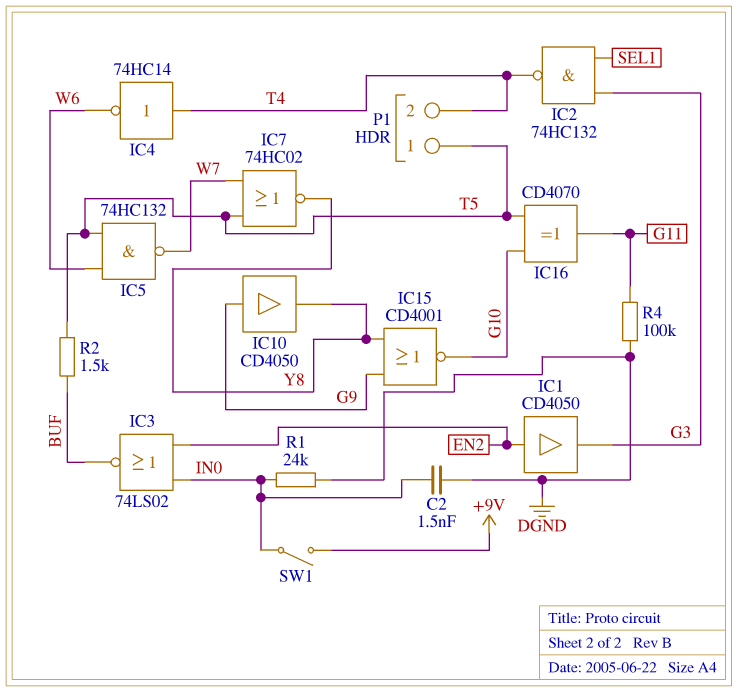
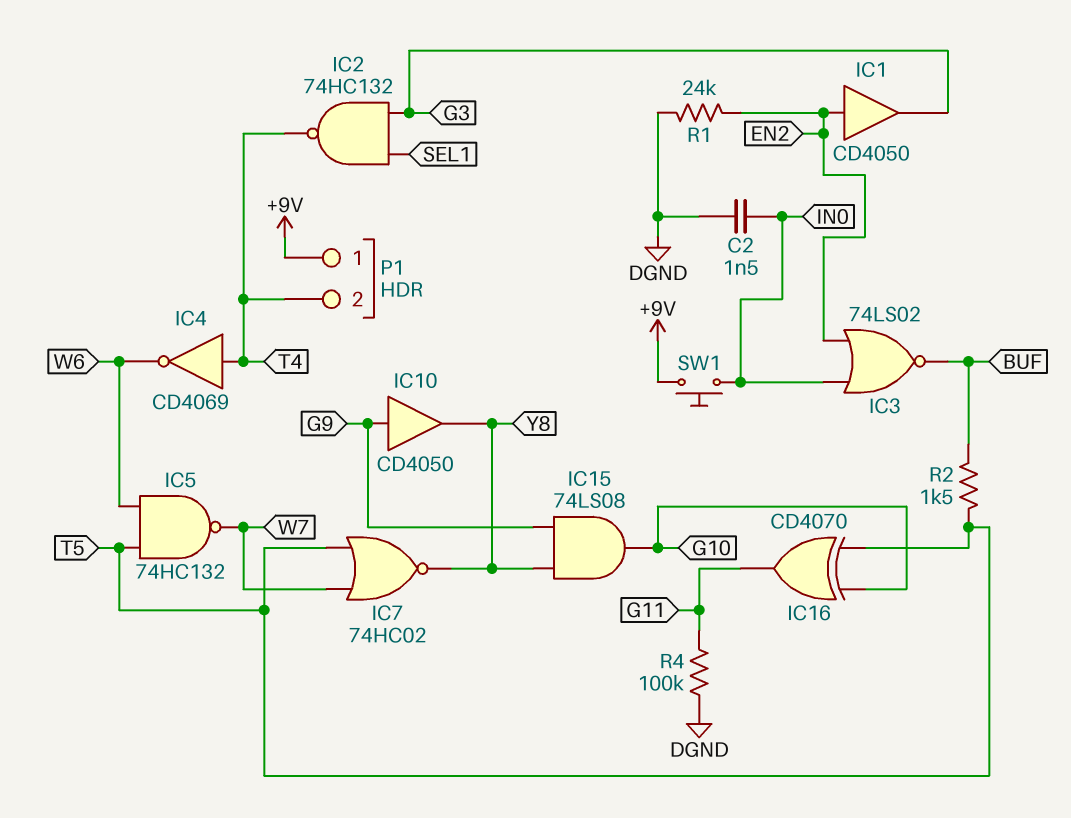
IC4: NOT 74HC14 (in T4, out W6) -> NOT CD4069 (in T4, out W6)
IC15: NOR CD4001 (in G9, in Y8, out G10) -> AND 74LS08 (in G9, in Y8, out G10)
P1 pin 1: T5 -> +9V
R1: 24k (DGND, IN0) -> 24k (DGND, EN2)
SW1: switch (+9V, IN0) -> button (+9V, IN0)

